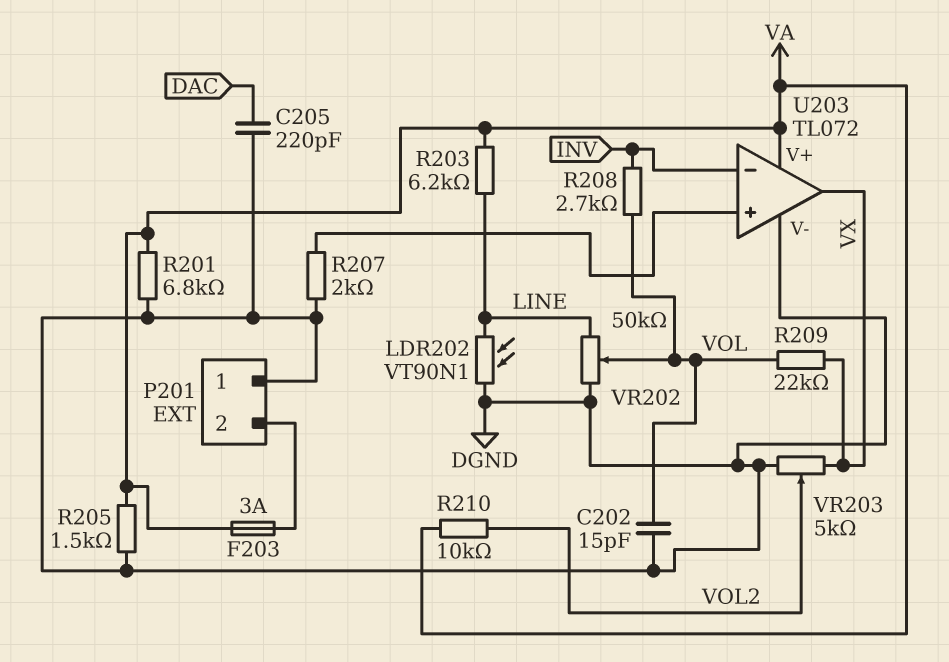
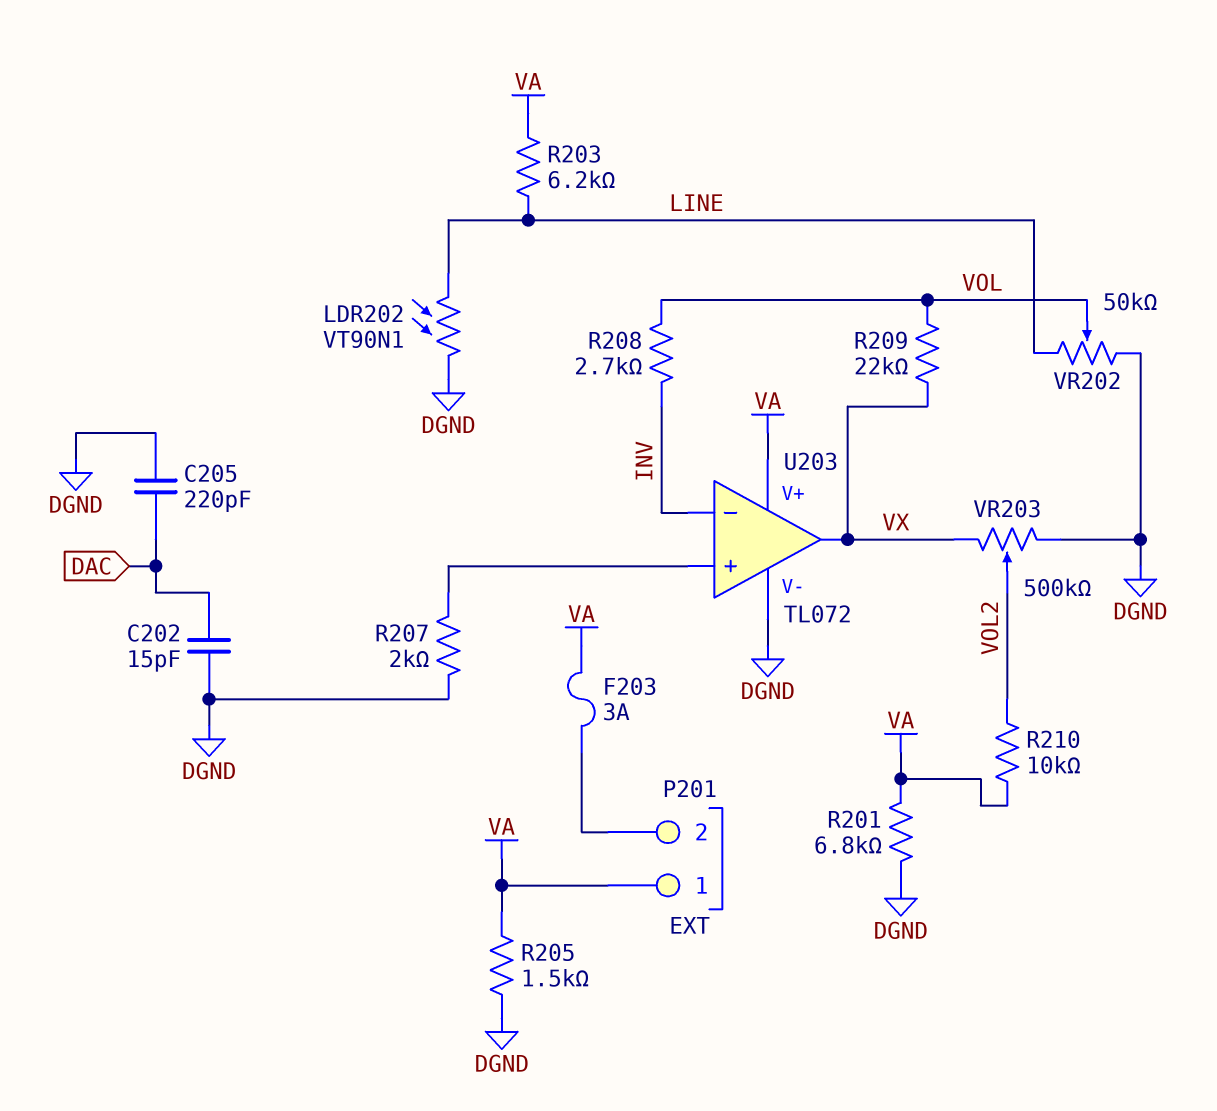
C202: 15pF (DGND, VOL) -> 15pF (DAC, DGND)
P201 pin 1: DGND -> VA
VR203: 5k (DGND, VX, wiper VOL2) -> 500k (DGND, VX, wiper VOL2)

